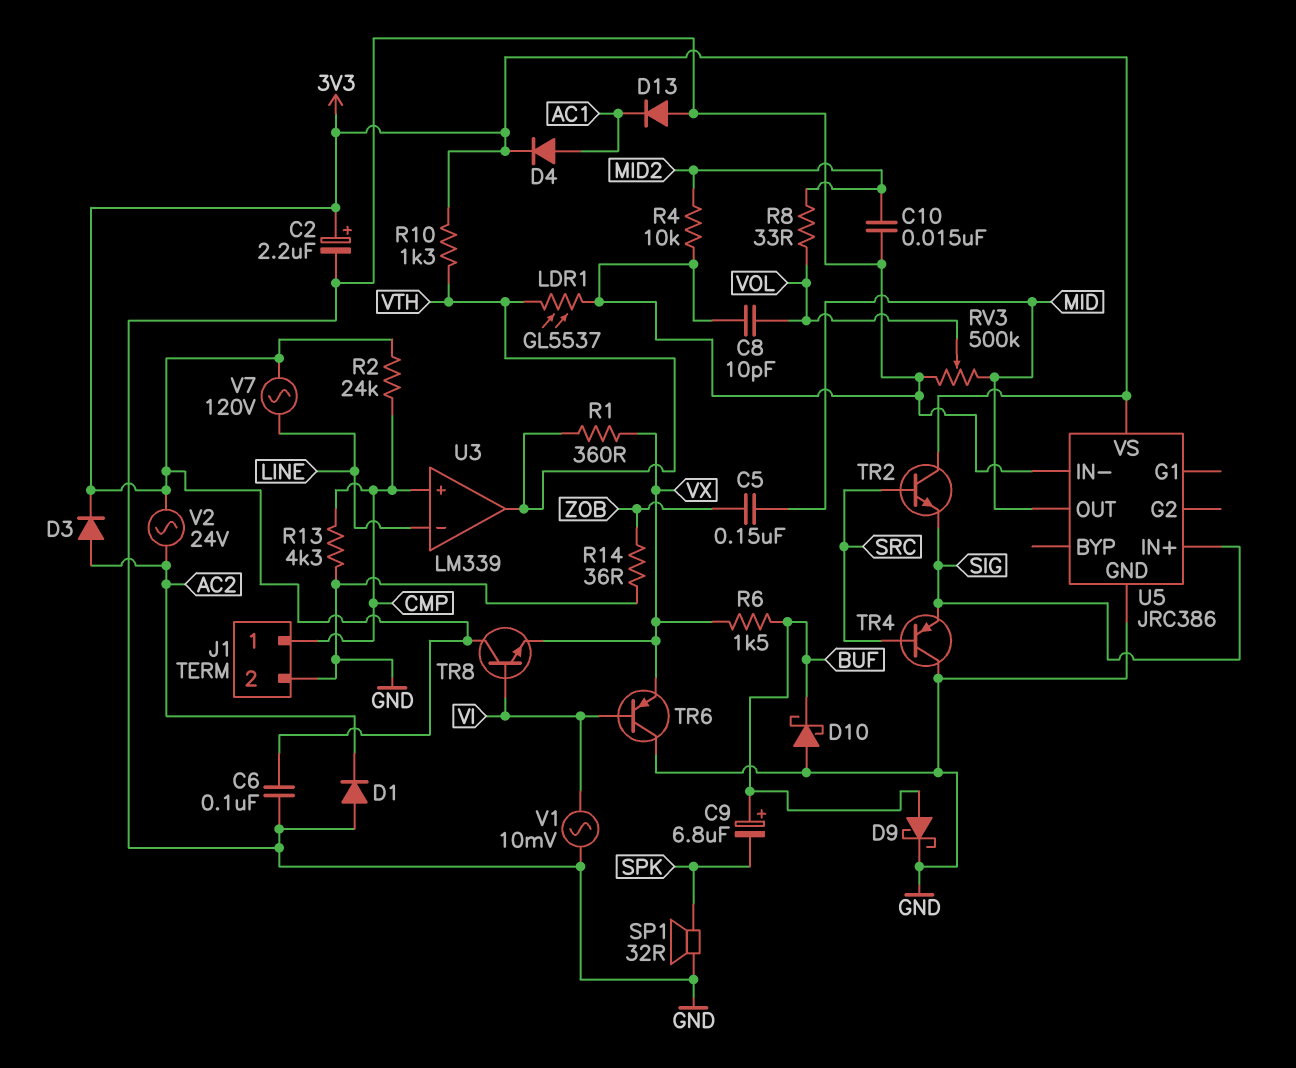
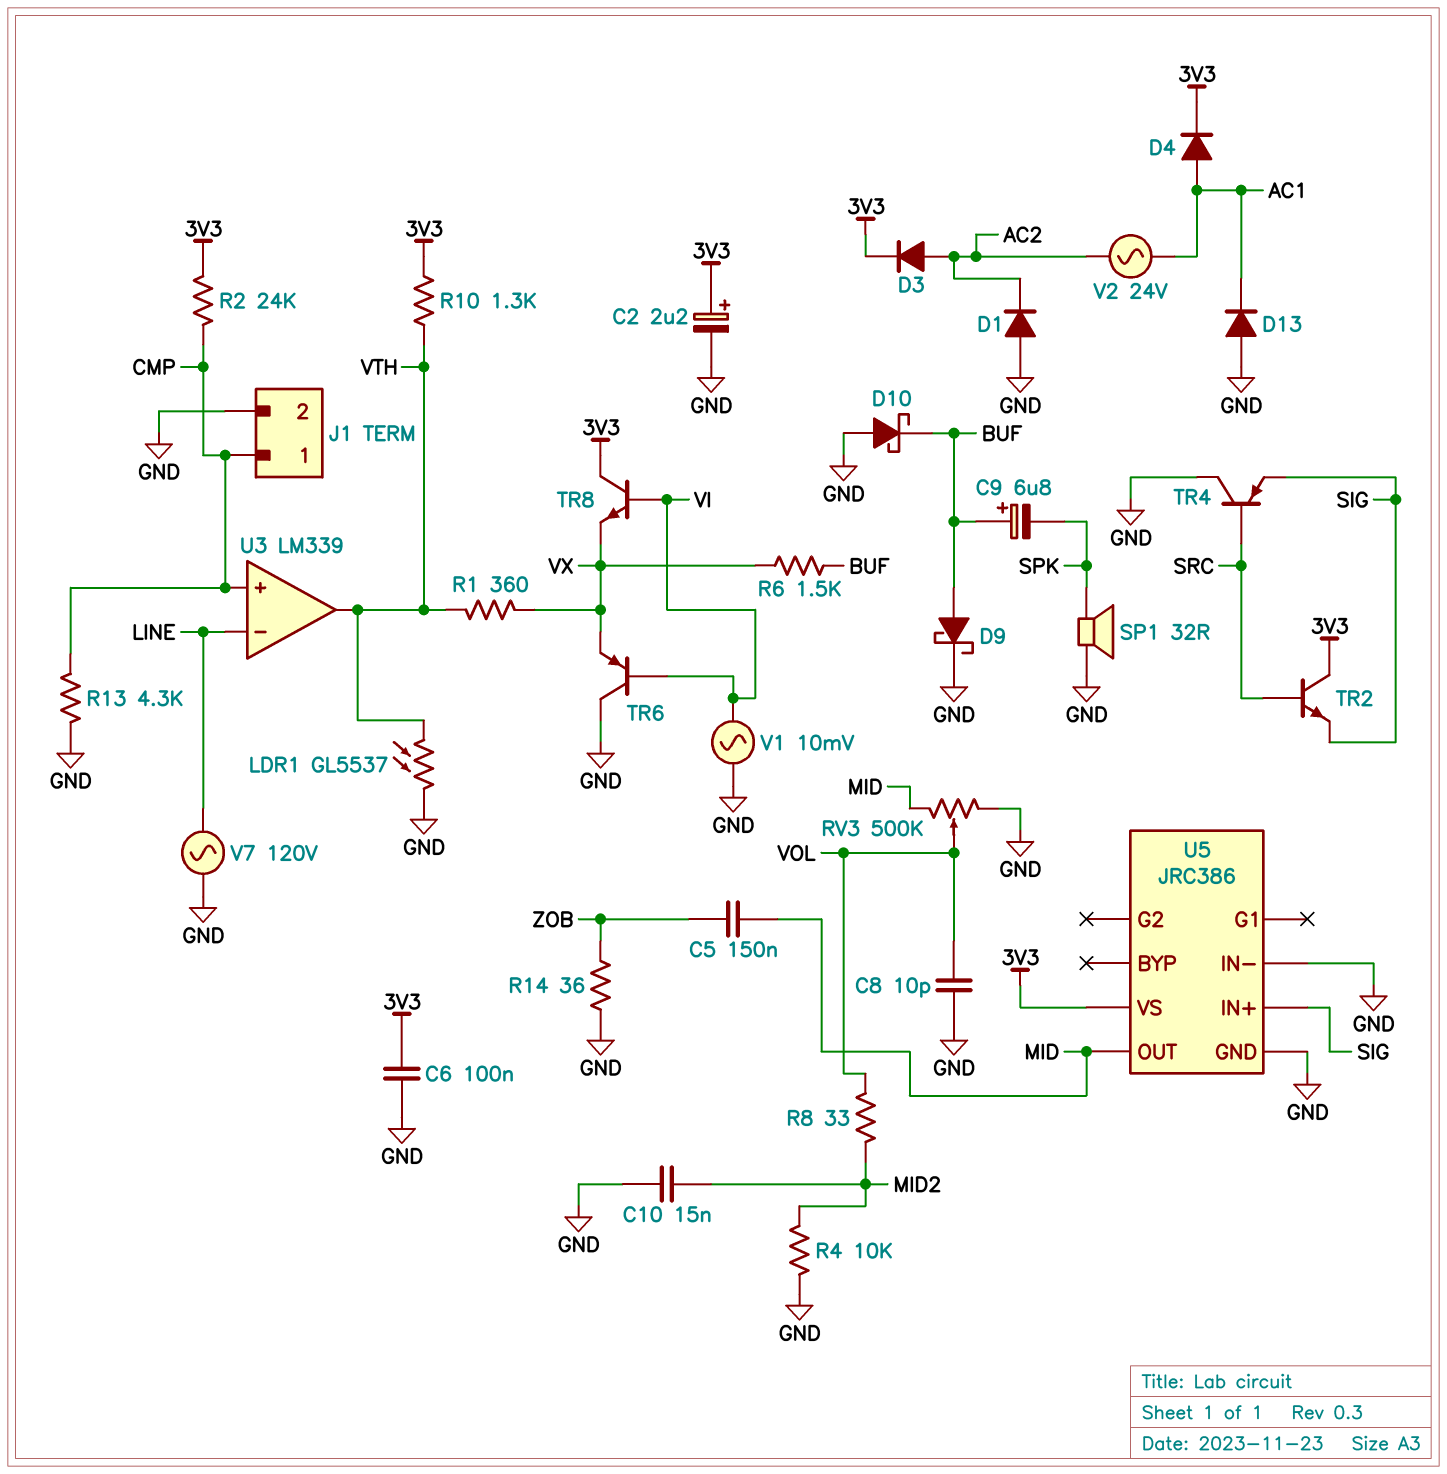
V2: AC 24V (3V3, AC2) -> AC 24V (AC1, AC2)
V7: AC 120V (3V3, LINE) -> AC 120V (GND, LINE)

